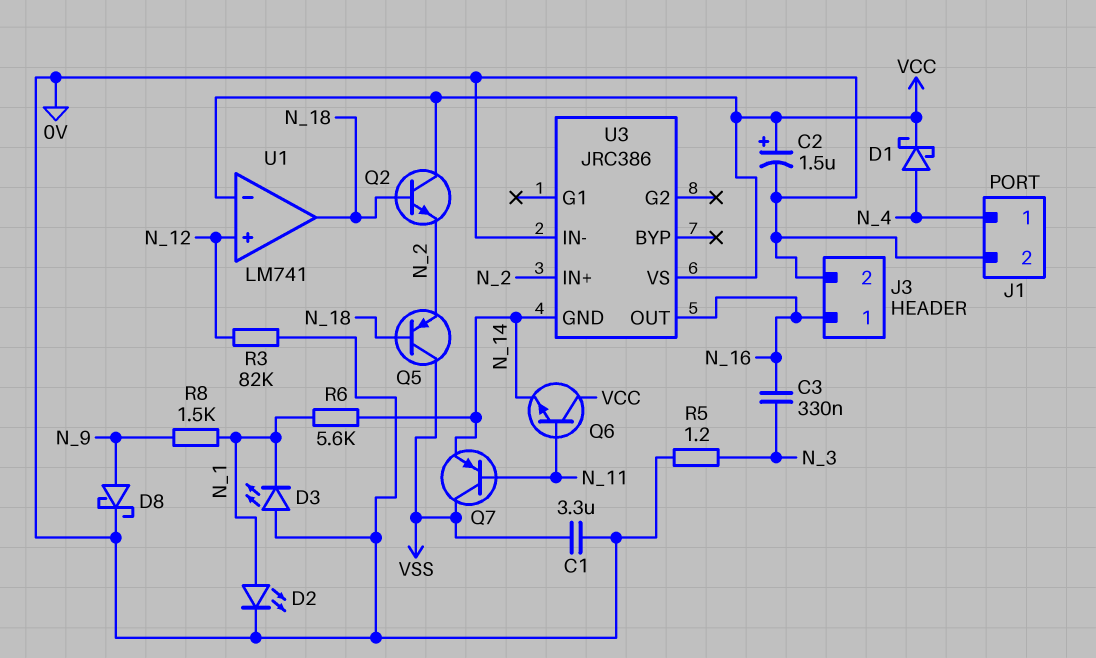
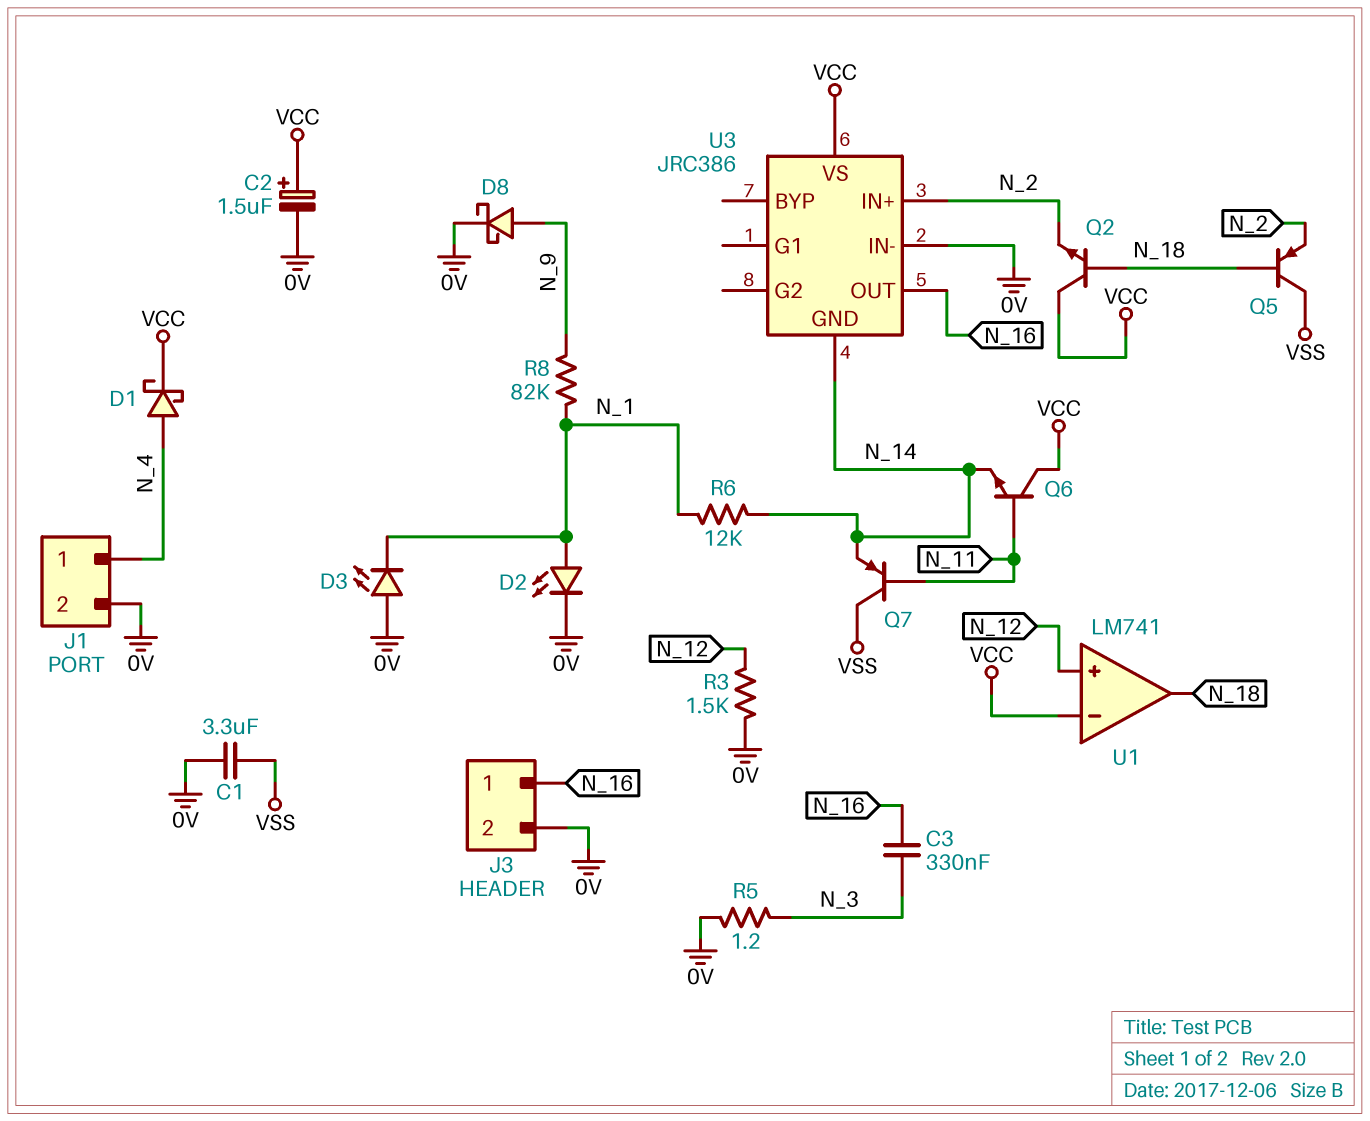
R3: 82k (0V, N_12) -> 1.5k (0V, N_12)
R6: 5.6k (N_1, N_14) -> 12k (N_1, N_14)
R8: 1.5k (N_1, N_9) -> 82k (N_1, N_9)

